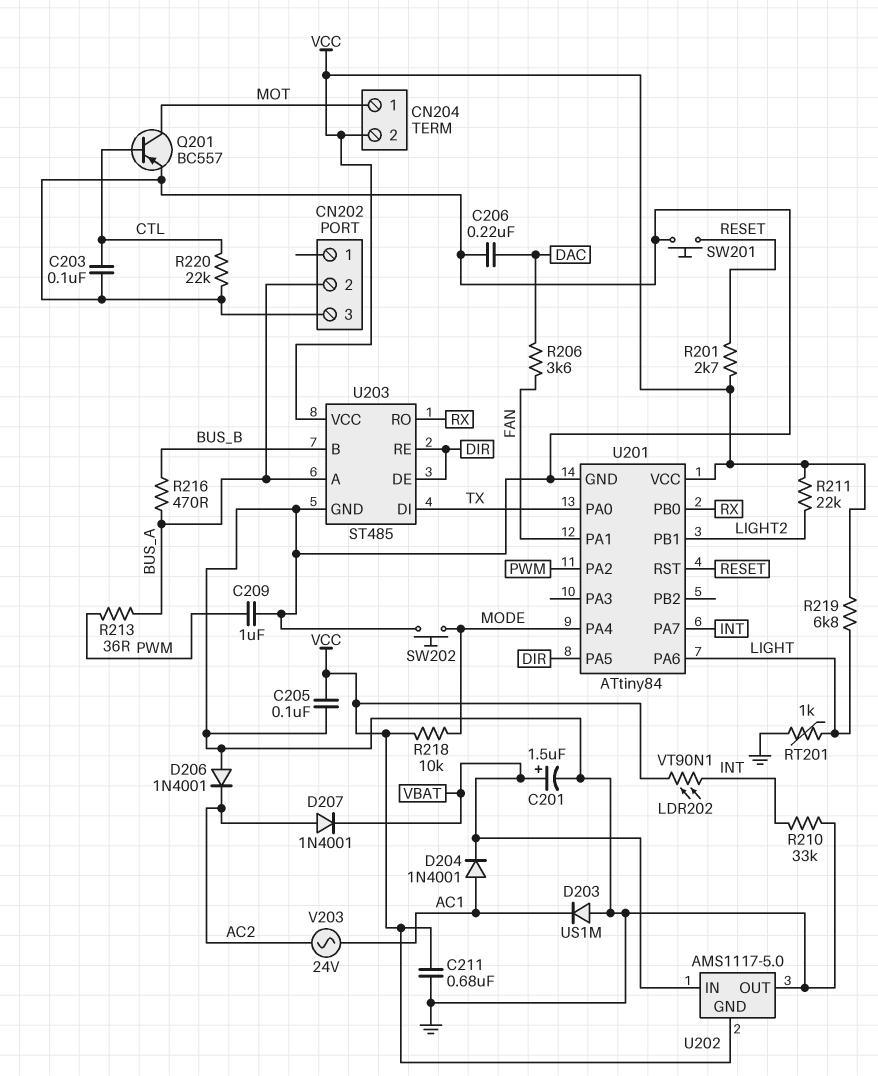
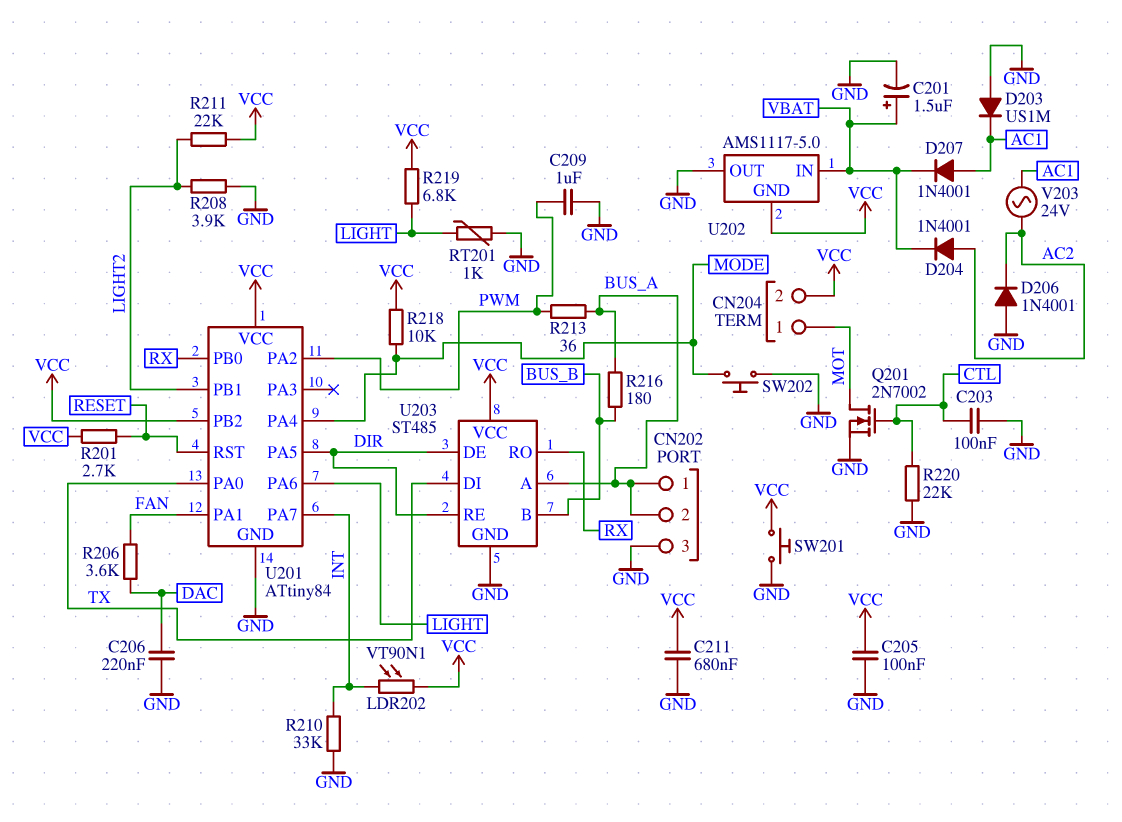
CN202 pin 1: none -> BUS_A
D204: diode 1N4001 (A AC1, K VBAT) -> diode 1N4001 (A AC2, K VBAT)
D207: diode 1N4001 (A AC2, K VBAT) -> diode 1N4001 (A AC1, K VBAT)
Q201: PNP BC557 (B CTL, C MOT, E GND) -> NMOS 2N7002 (G CTL, D MOT, S GND)
R208: none -> 3.9k (GND, LIGHT2)
R216: 470 (BUS_A, BUS_B) -> 180 (BUS_A, BUS_B)
SW201: button (GND, RESET) -> button (GND, VCC)
U201 pin PB2: none -> VCC

